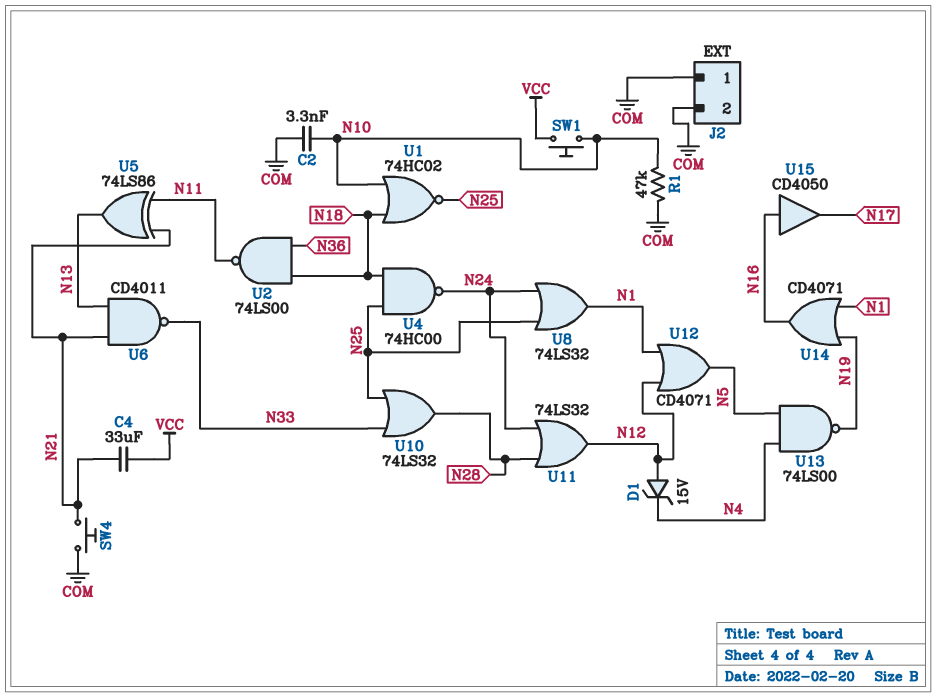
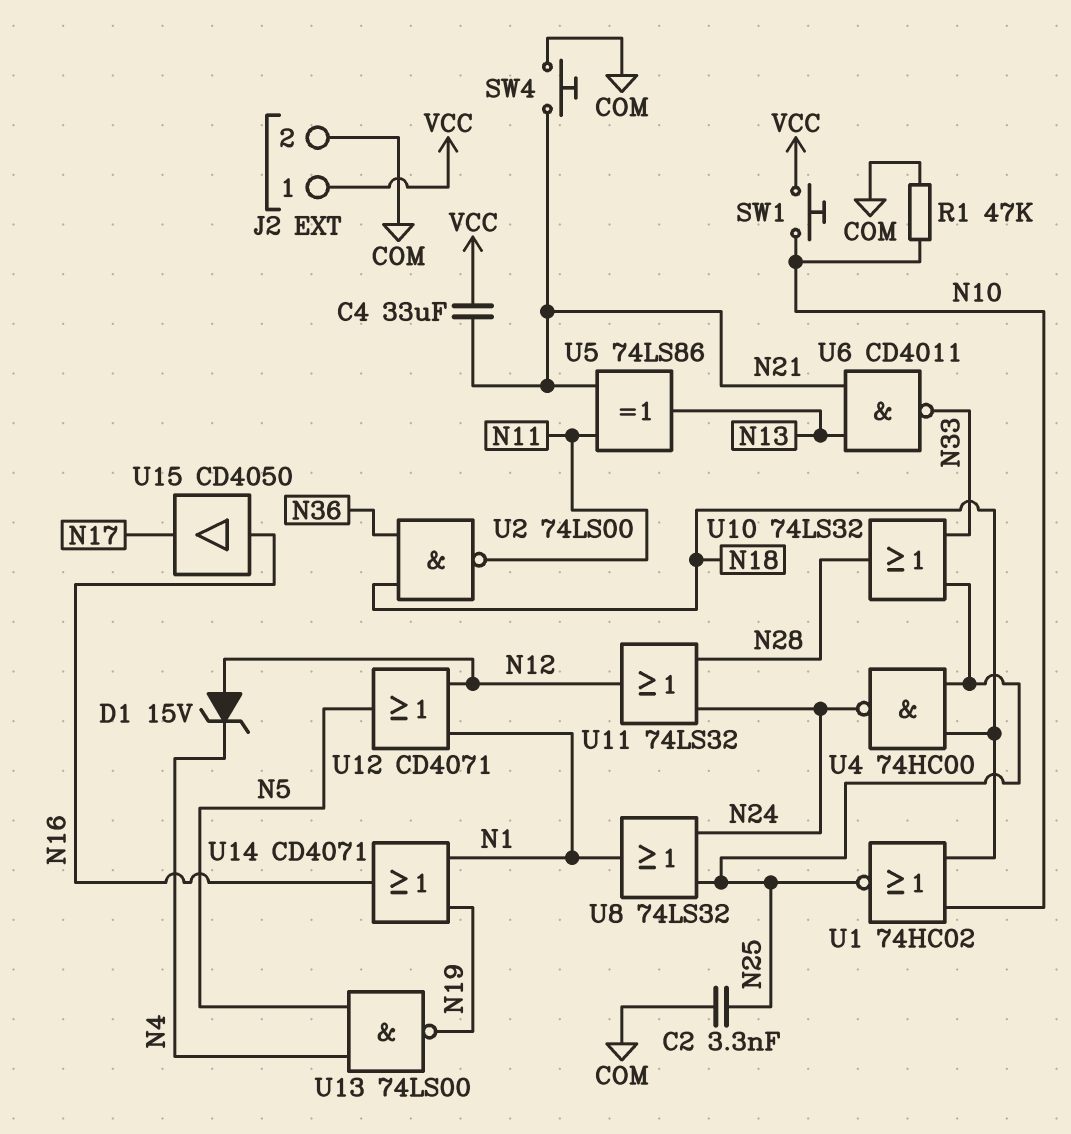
C2: 3.3nF (COM, N10) -> 3.3nF (COM, N25)
J2 pin 1: COM -> VCC

